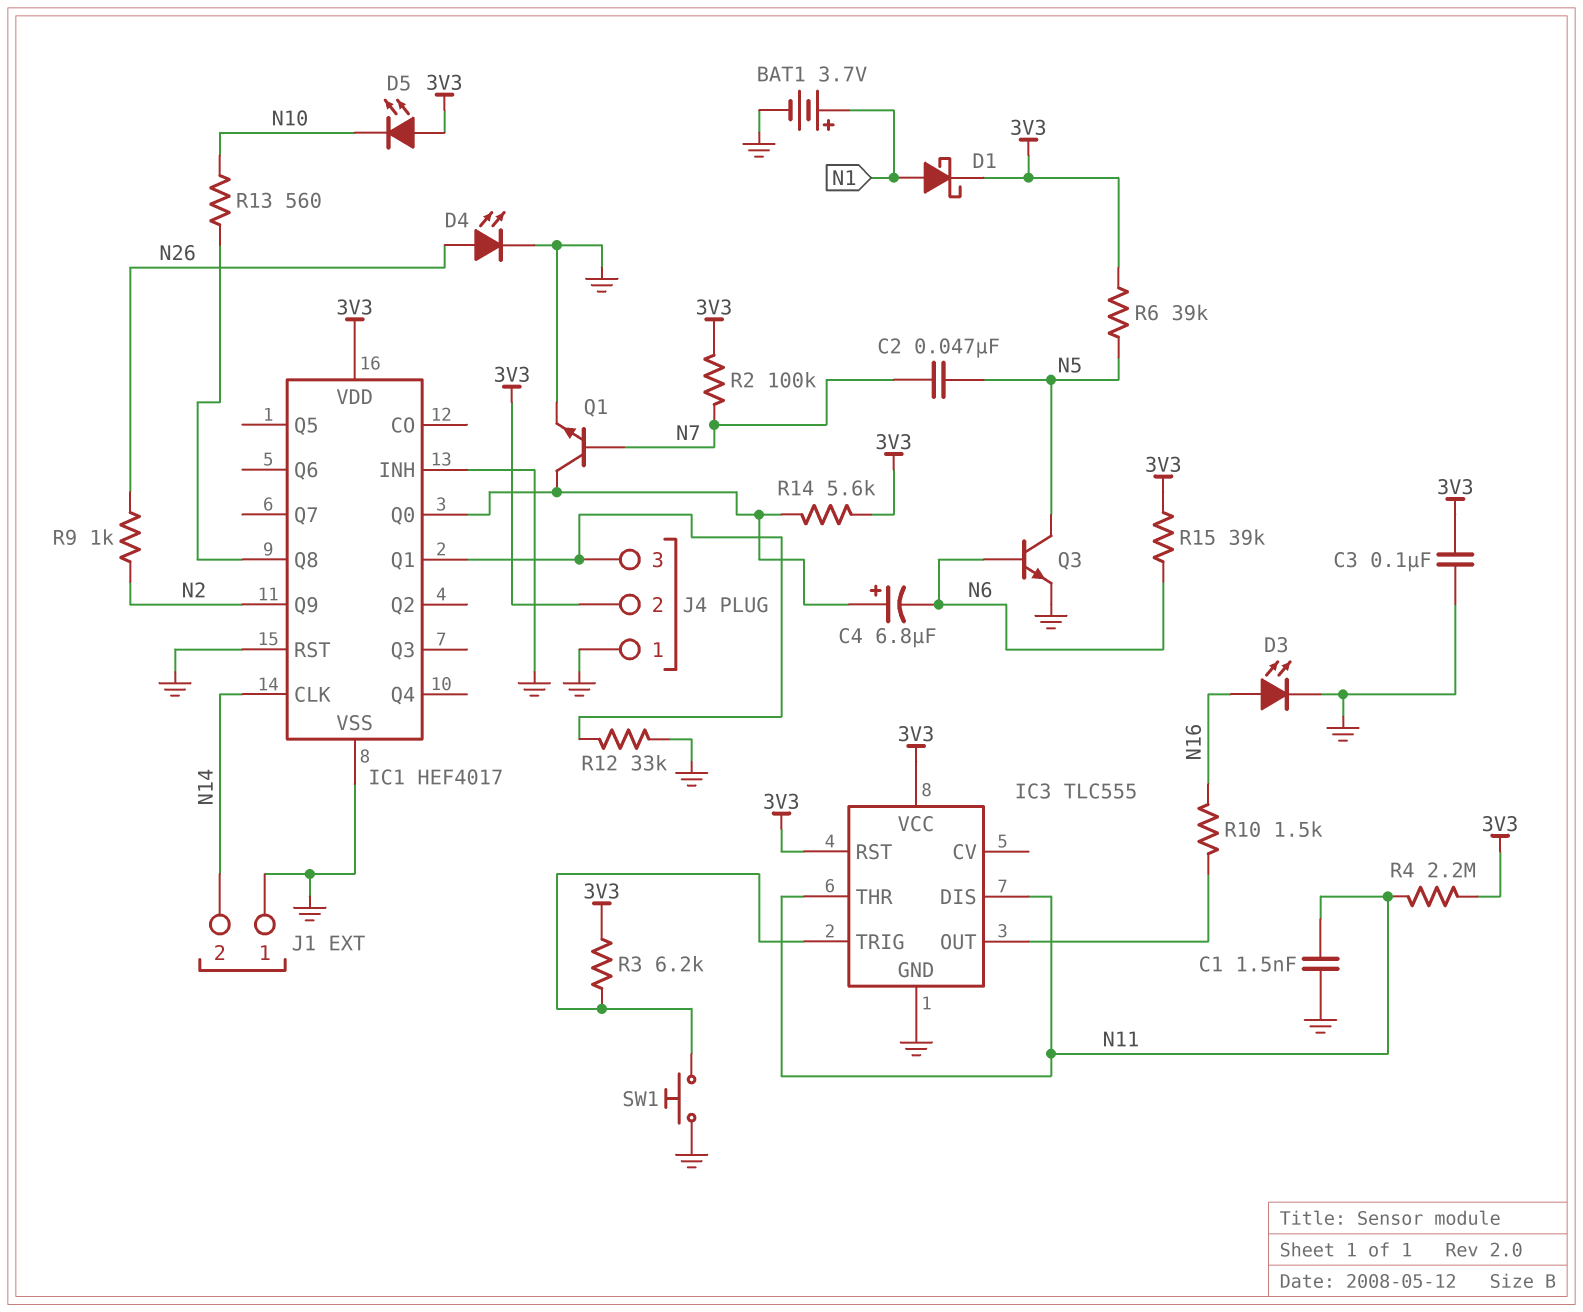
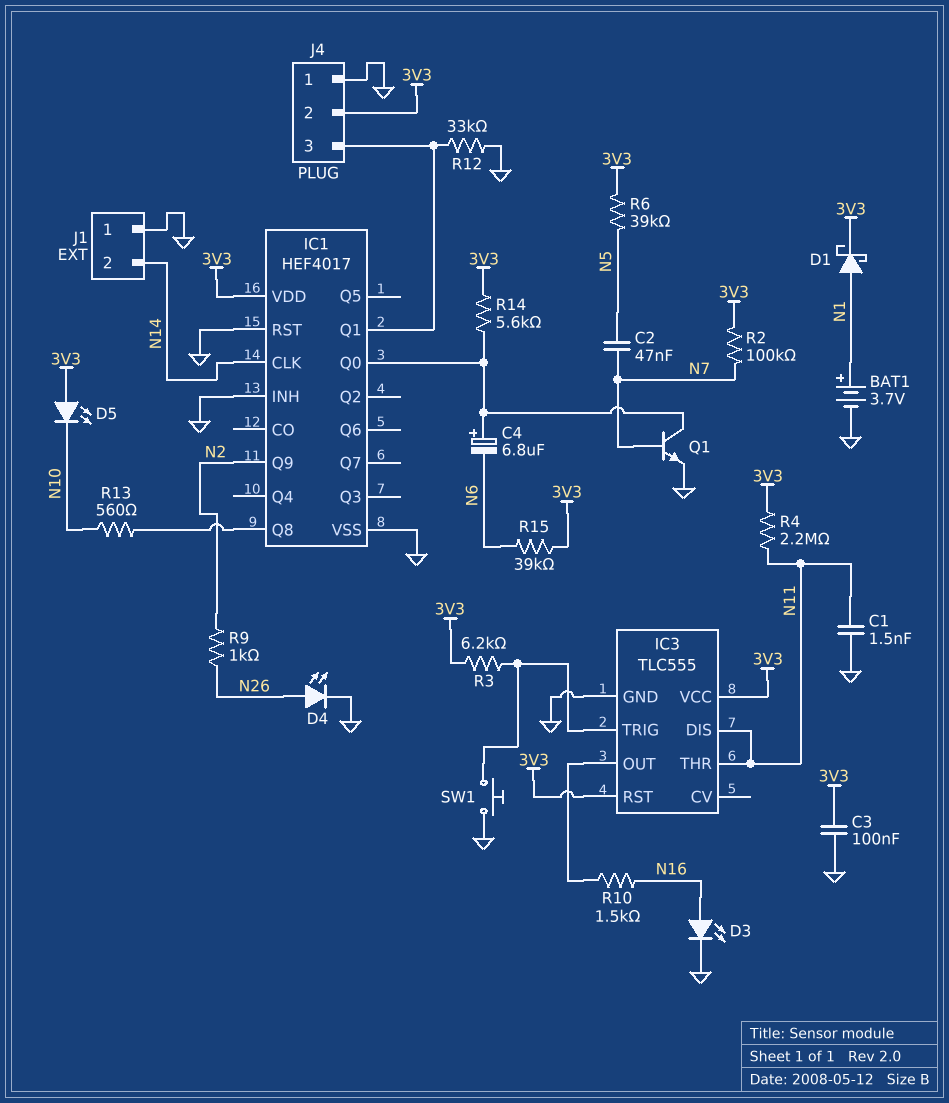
Q3: NPN (B N6, C N5, E GND) -> none

